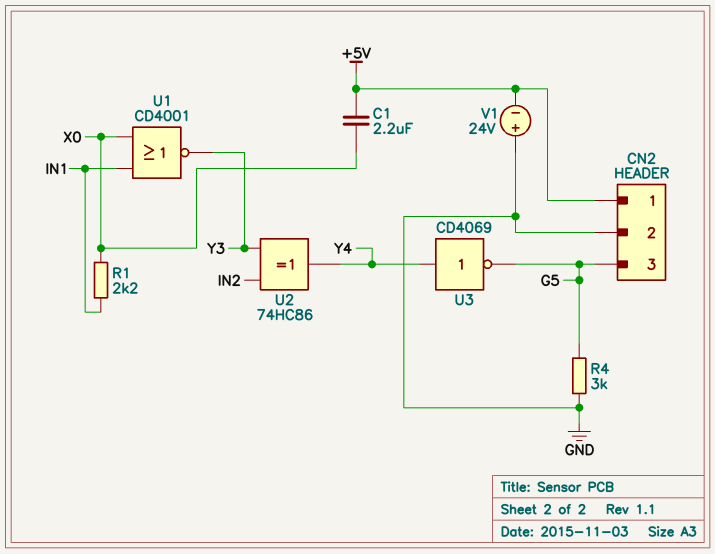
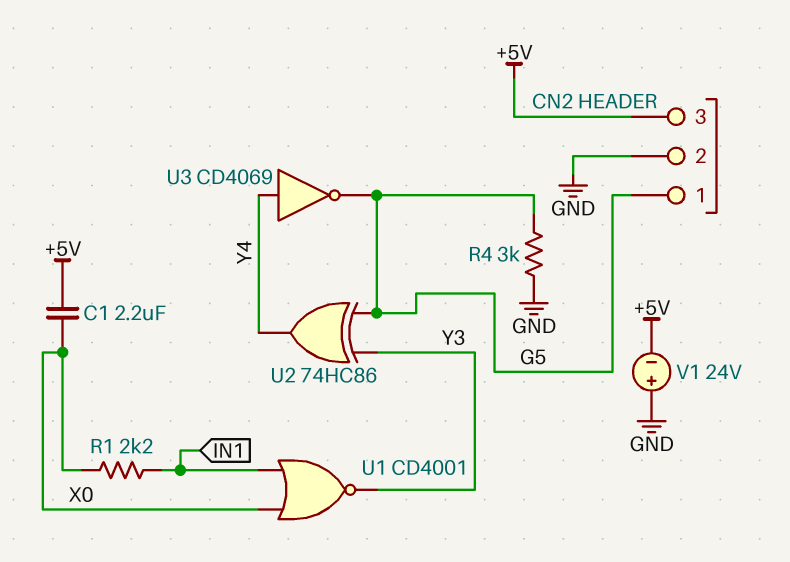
CN2 pin 1: +5V -> G5
CN2 pin 3: G5 -> +5V
U2: XOR 74HC86 (in IN2, in Y3, out Y4) -> XOR 74HC86 (in G5, in Y3, out Y4)

